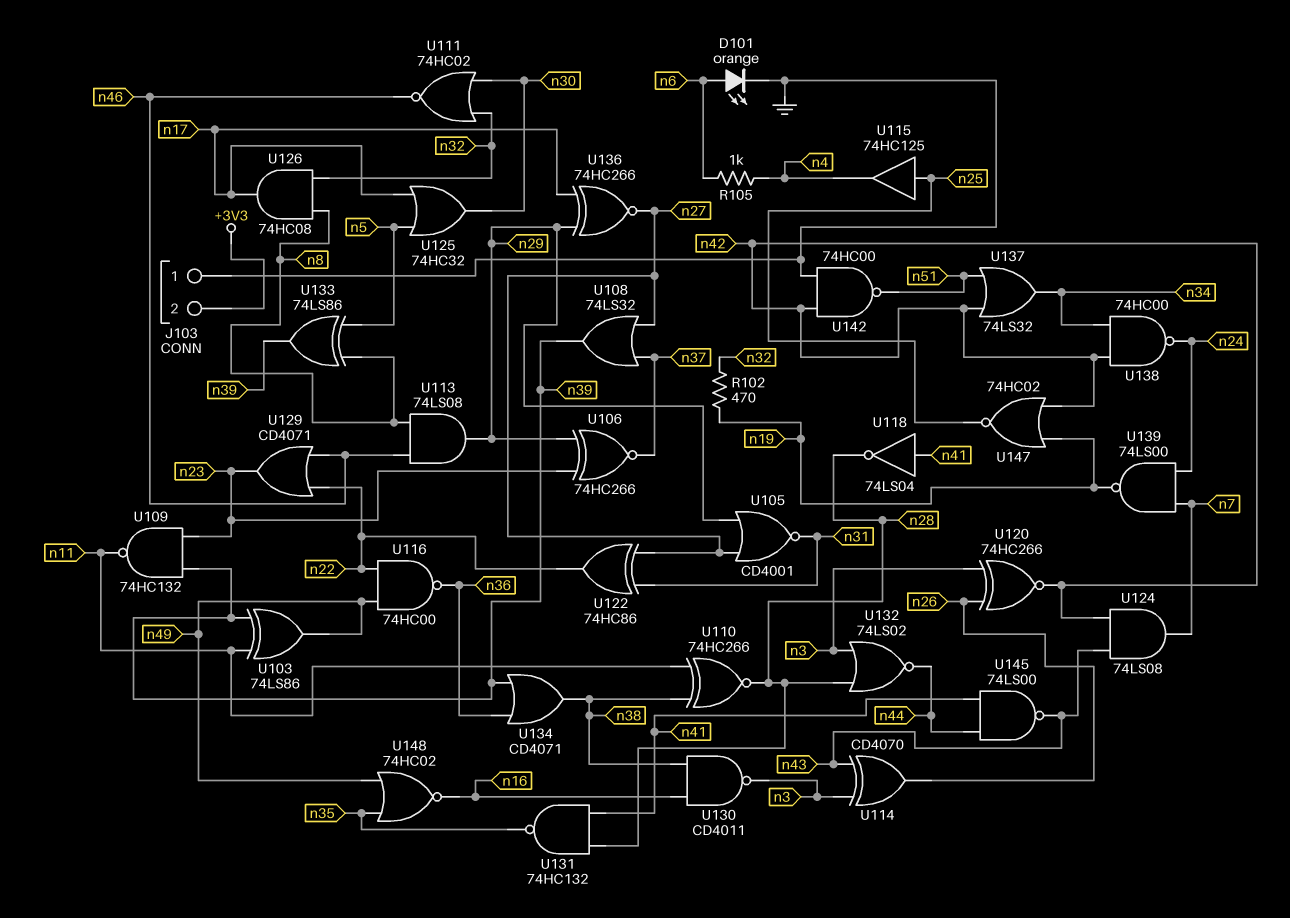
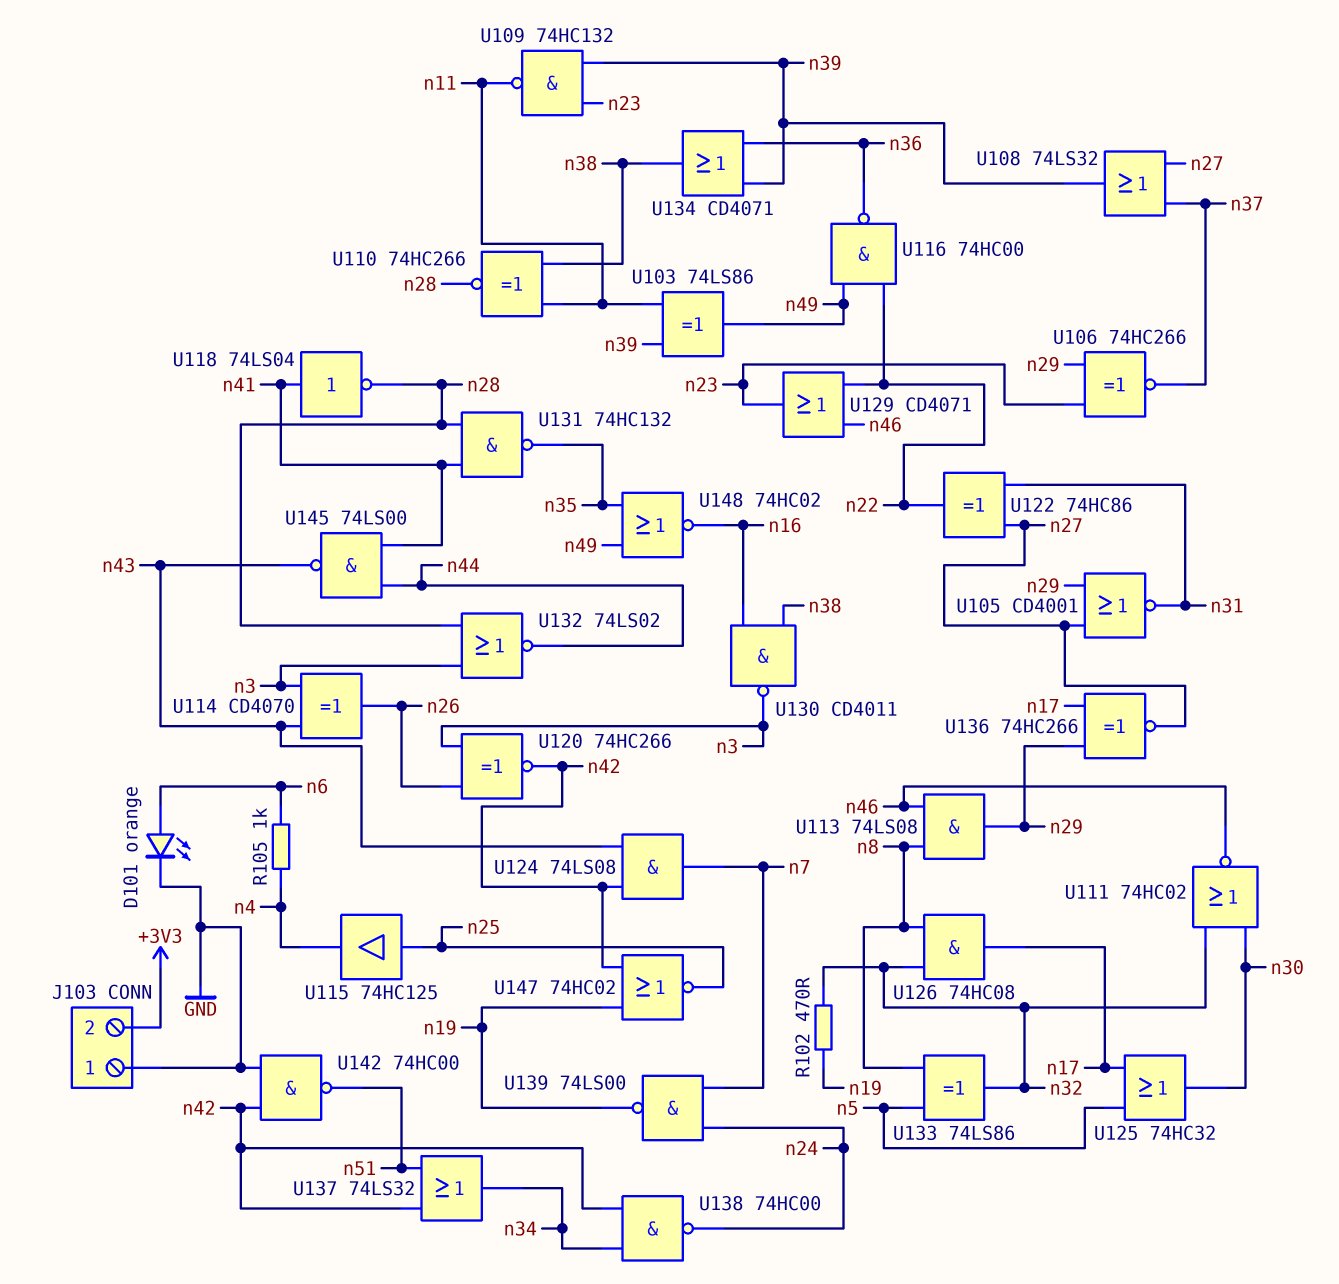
U133: XOR 74LS86 (in n5, in n8, out n39) -> XOR 74LS86 (in n5, in n8, out n32)

